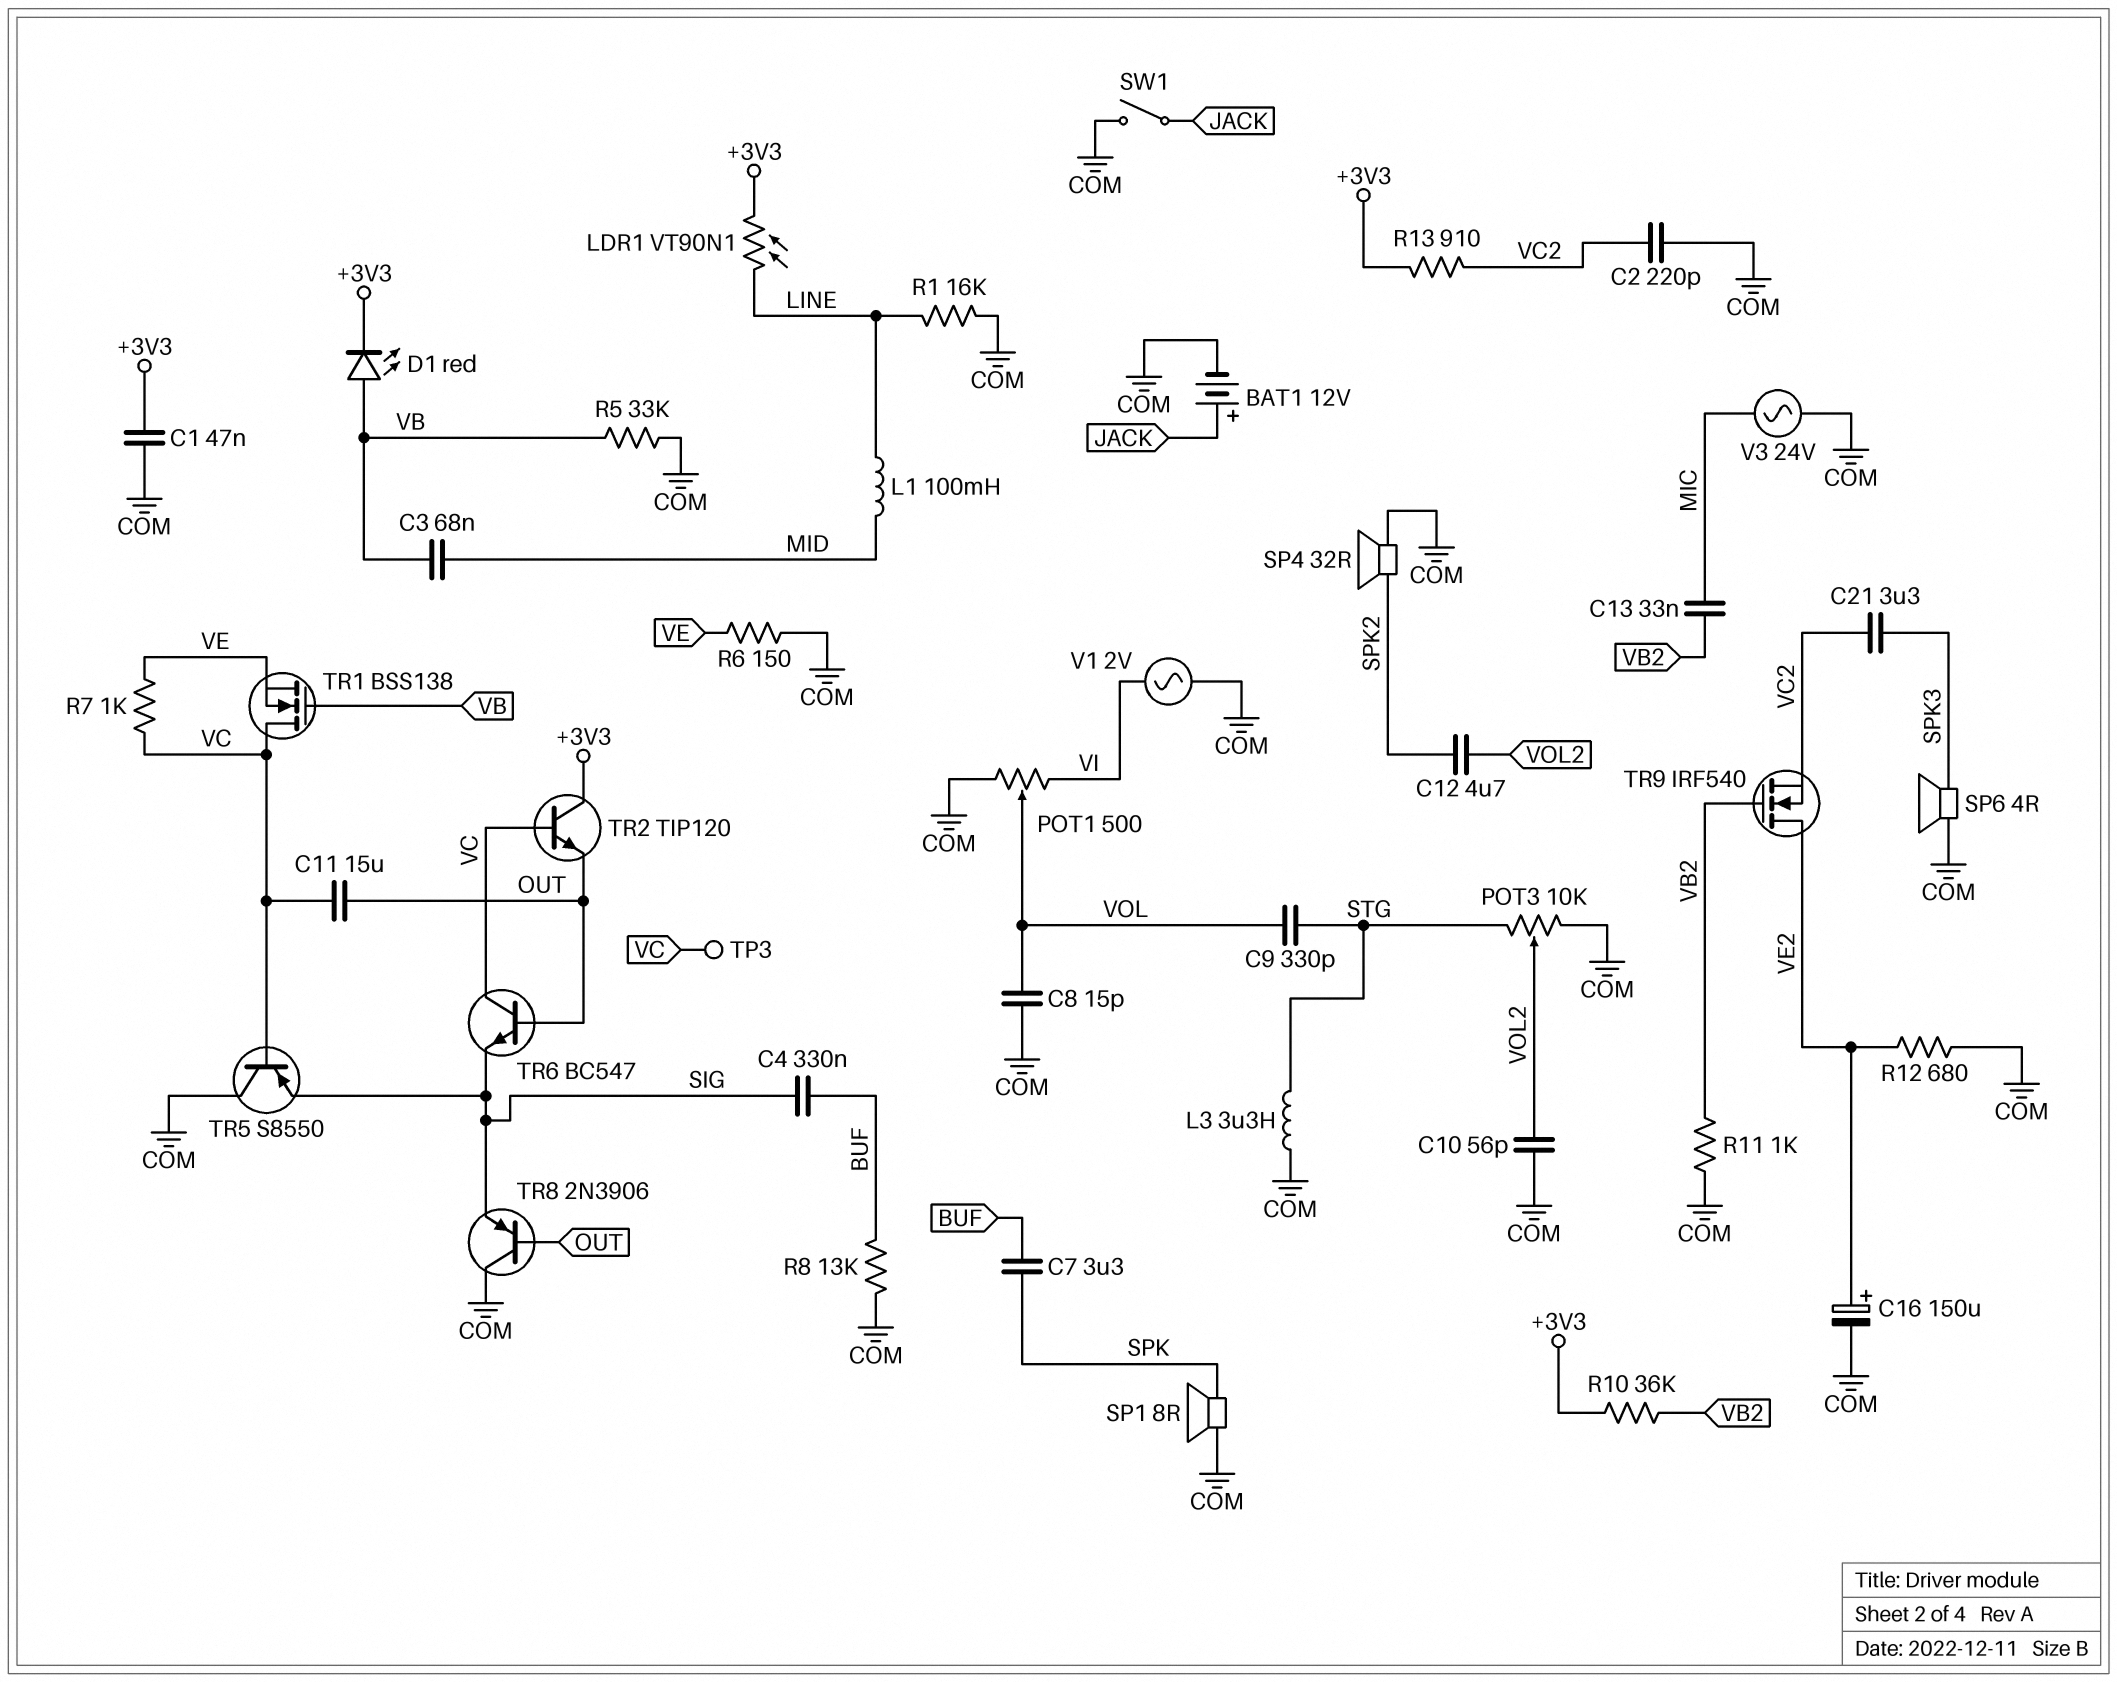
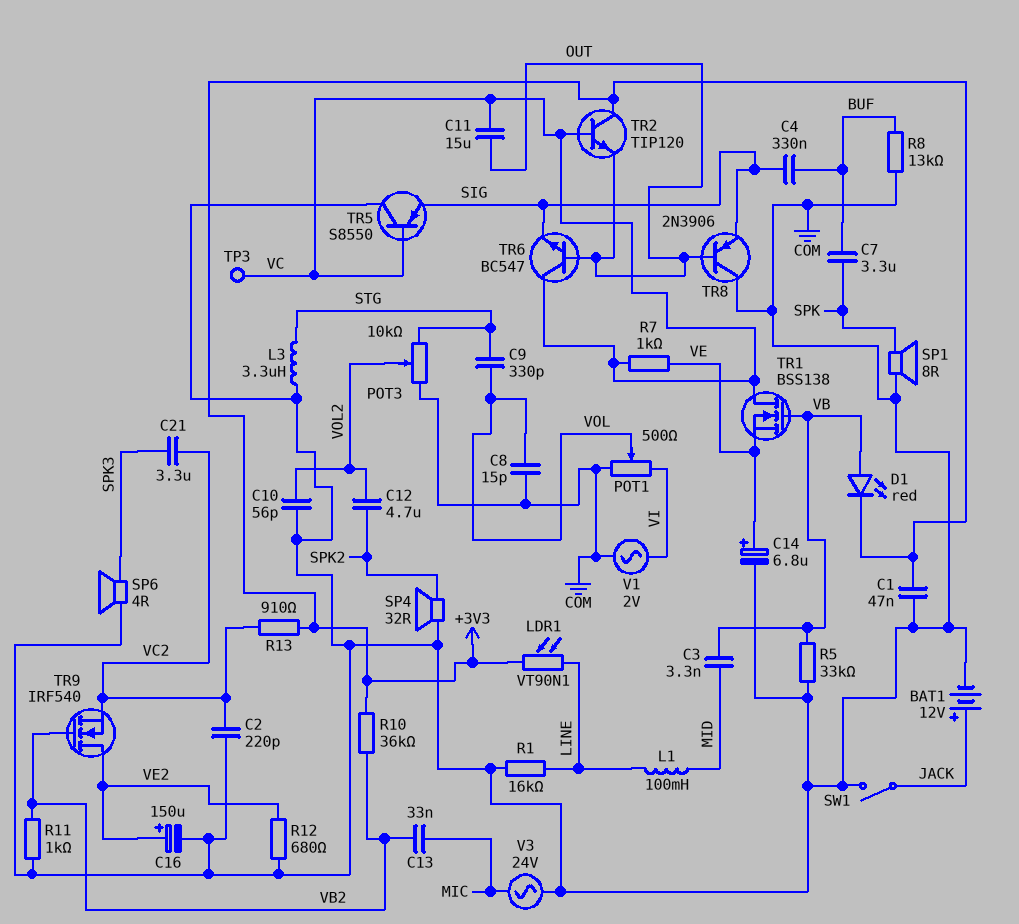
C3: 68nF (MID, VB) -> 3.3nF (MID, VB)
C14: none -> 6.8uF (plus VE, minus COM)
R6: 150 (COM, VE) -> none

